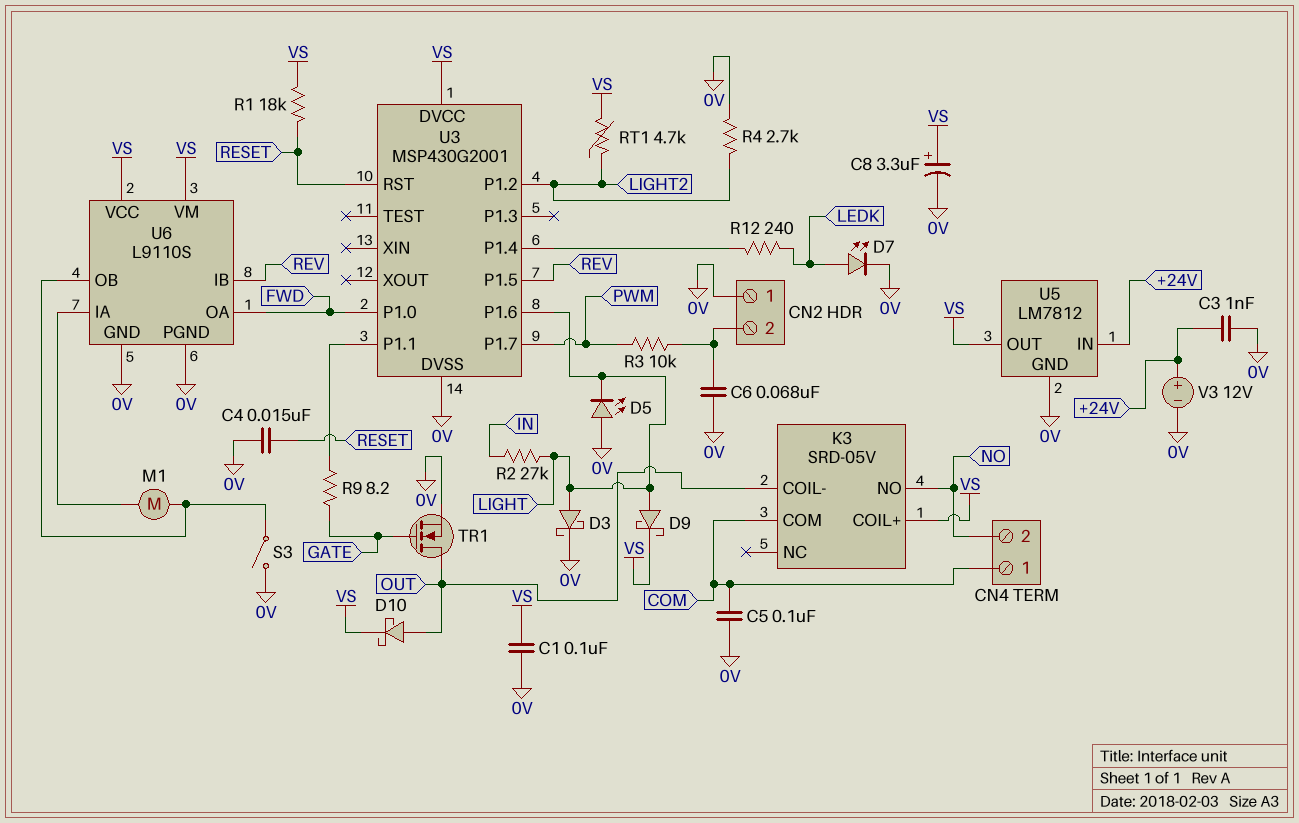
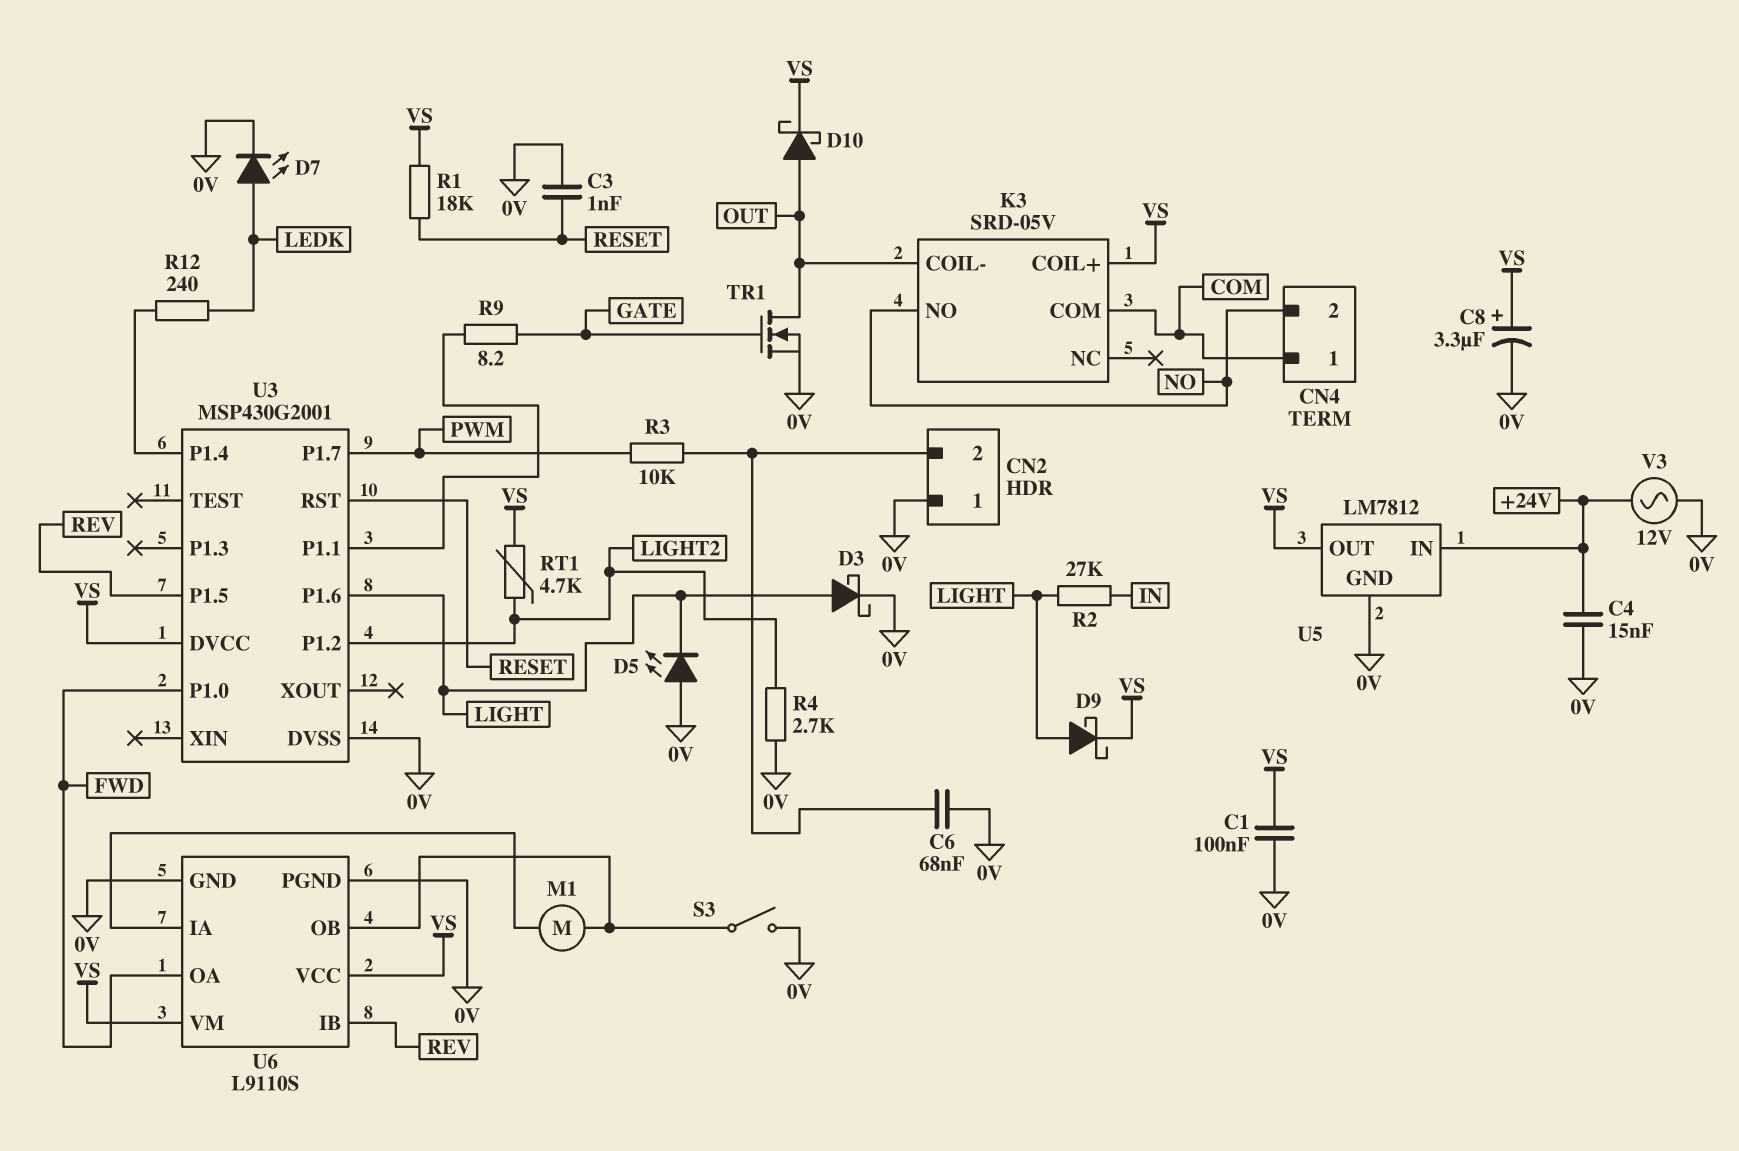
C3: 1nF (+24V, 0V) -> 1nF (0V, RESET)
C4: 15nF (0V, RESET) -> 15nF (+24V, 0V)
C5: 100nF (0V, COM) -> none
V3: 12V (plus +24V, minus 0V) -> AC 12V (+24V, 0V)

